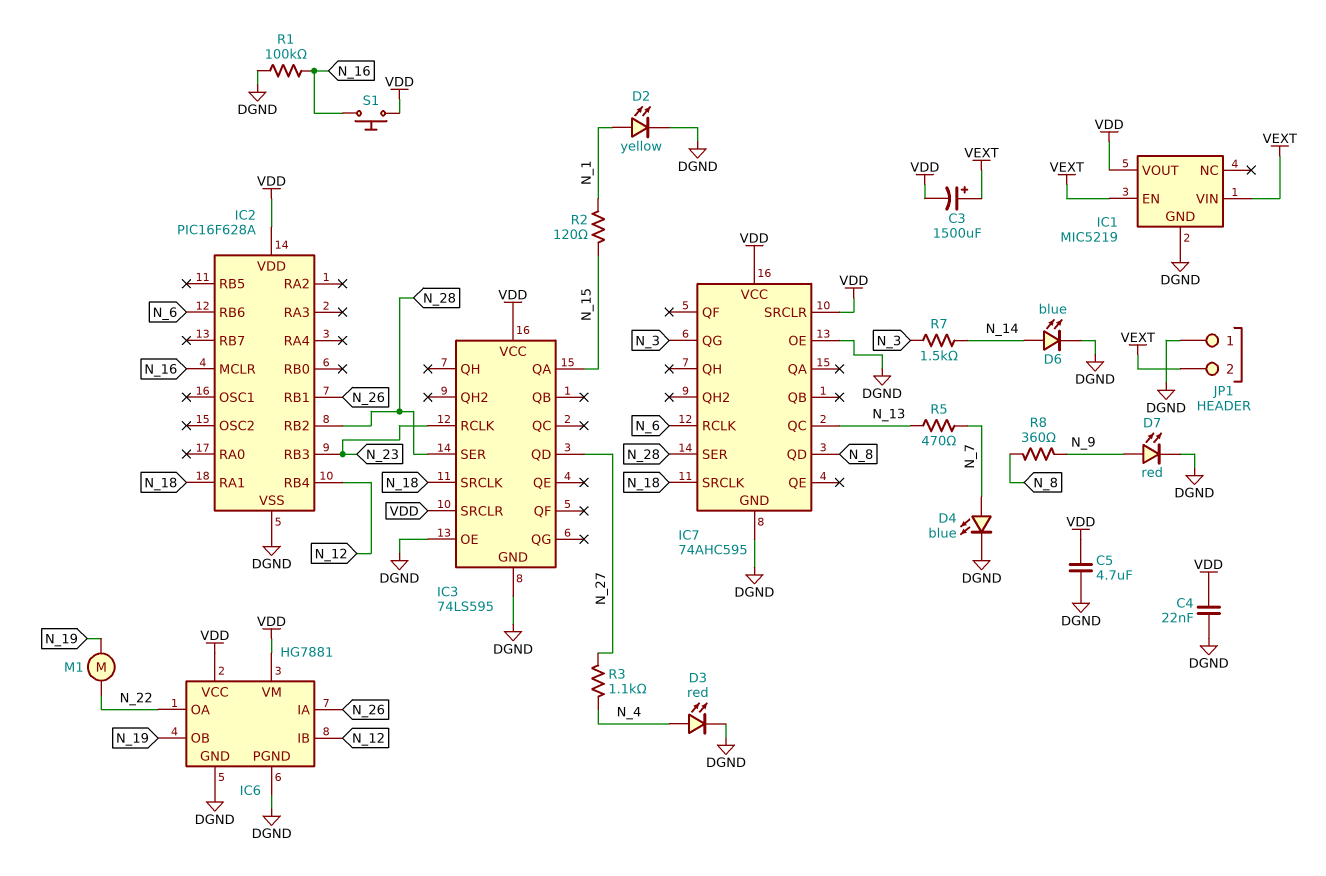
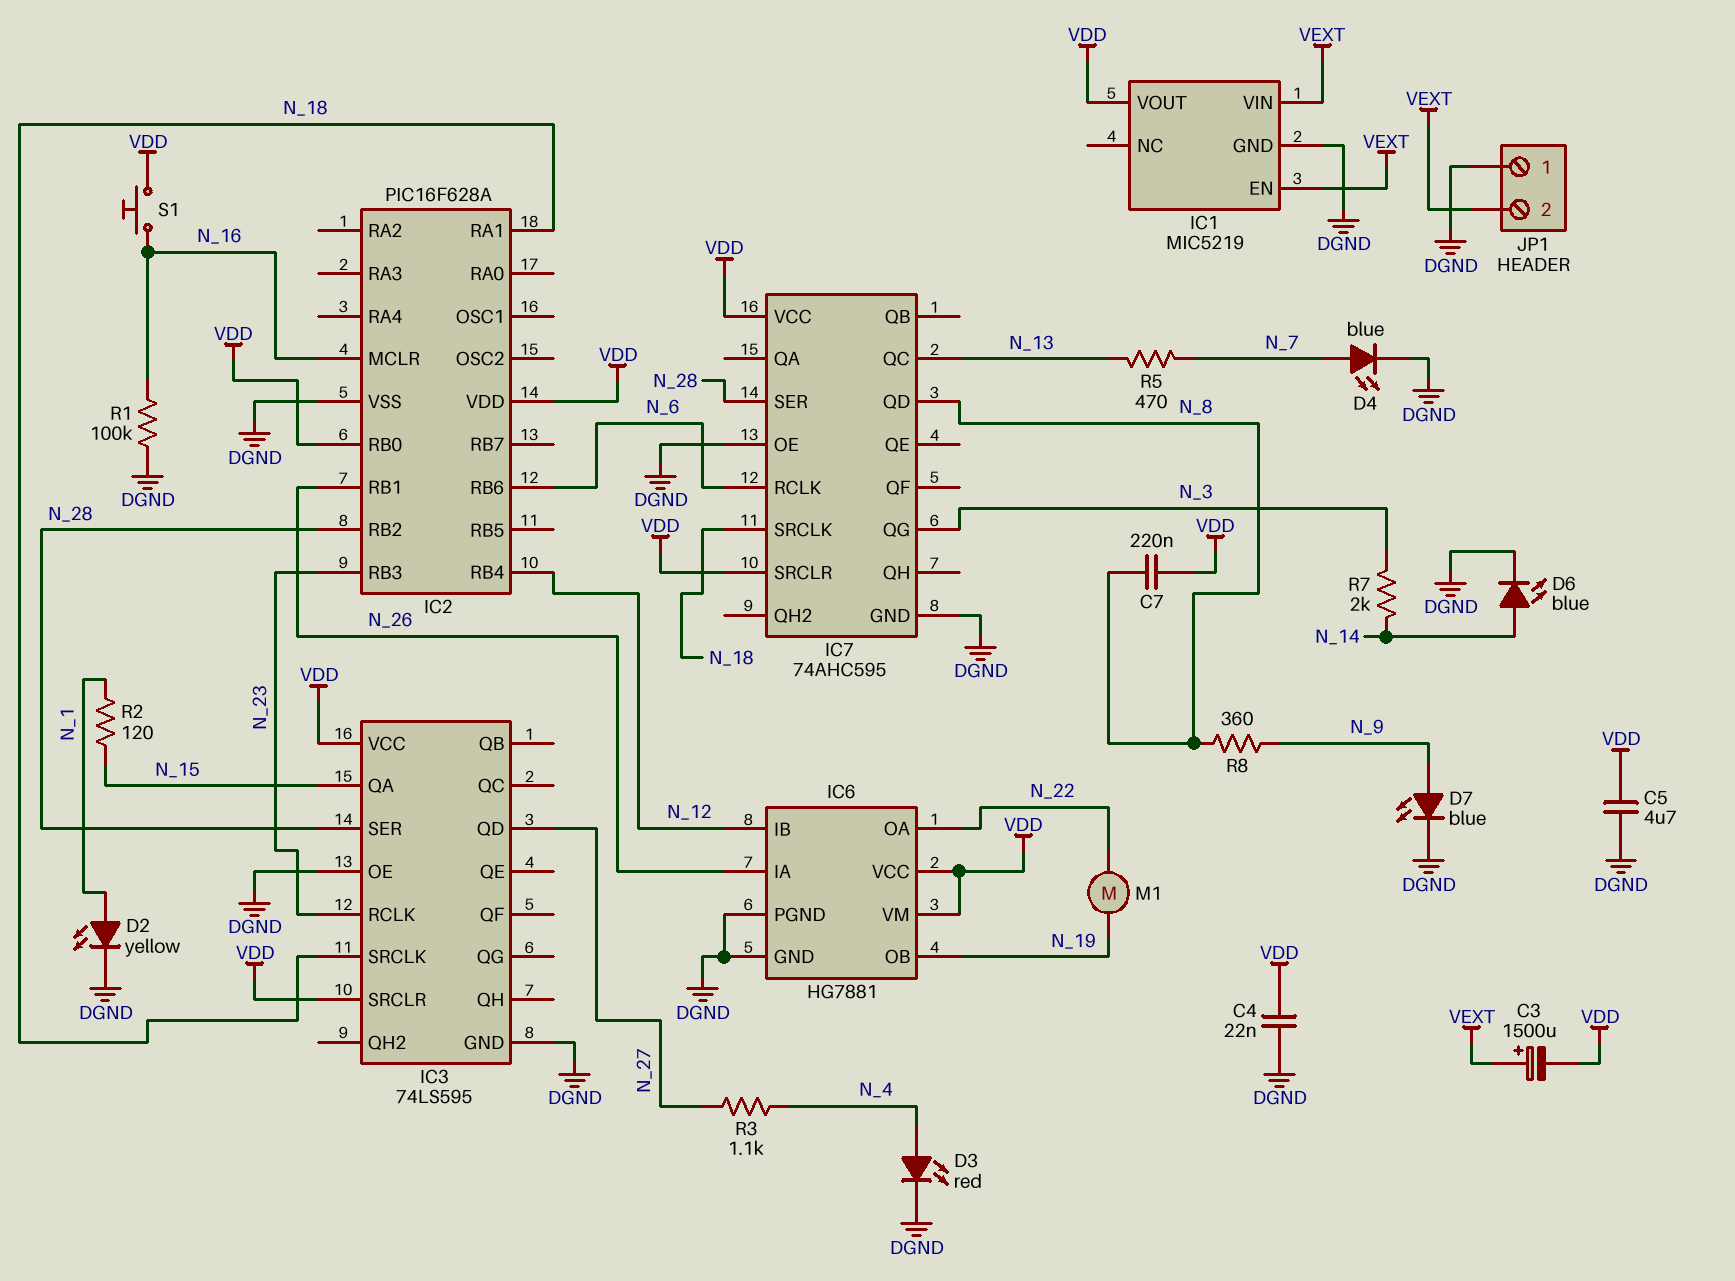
C7: none -> 220nF (N_8, VDD)
D7: LED red (A N_9, K DGND) -> LED blue (A N_9, K DGND)
IC2 pin RB0: none -> VDD
R7: 1.5k (N_3, N_14) -> 2k (N_3, N_14)

